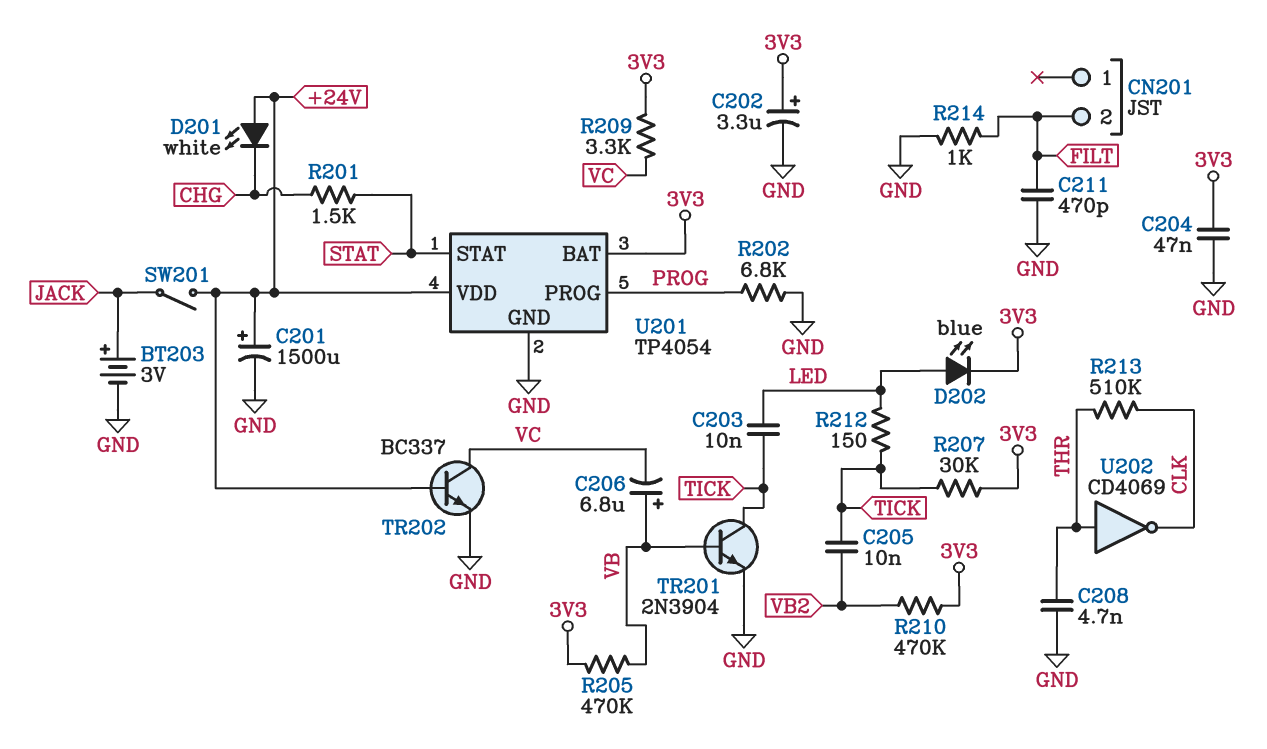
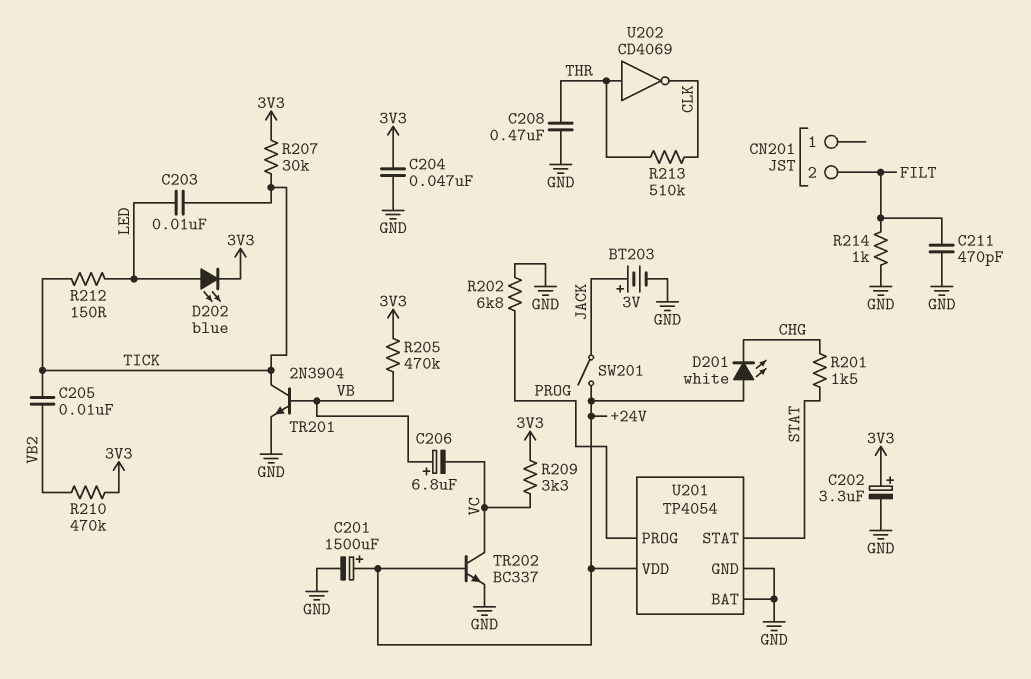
C208: 4.7nF (GND, THR) -> 470nF (GND, THR)
U201 pin BAT: 3V3 -> GND

